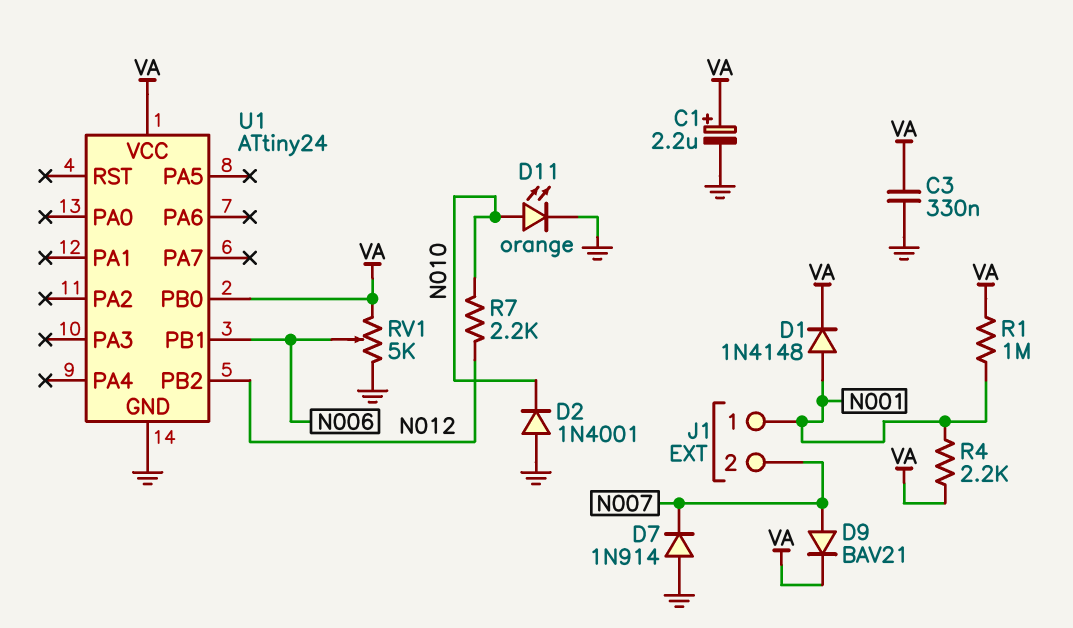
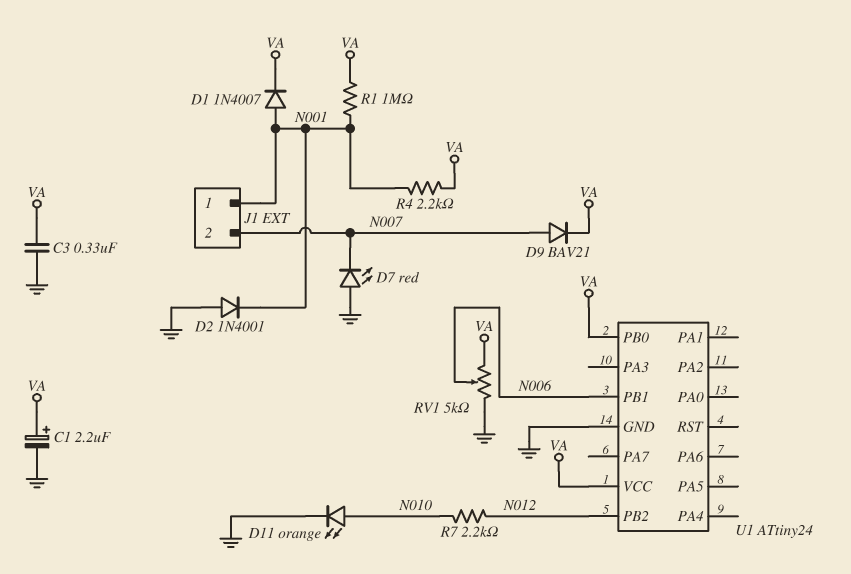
D1: diode 1N4148 (A N001, K VA) -> diode 1N4007 (A N001, K VA)
D2: diode 1N4001 (A GND, K N010) -> diode 1N4001 (A GND, K N001)
D7: diode 1N914 (A GND, K N007) -> LED red (A GND, K N007)

